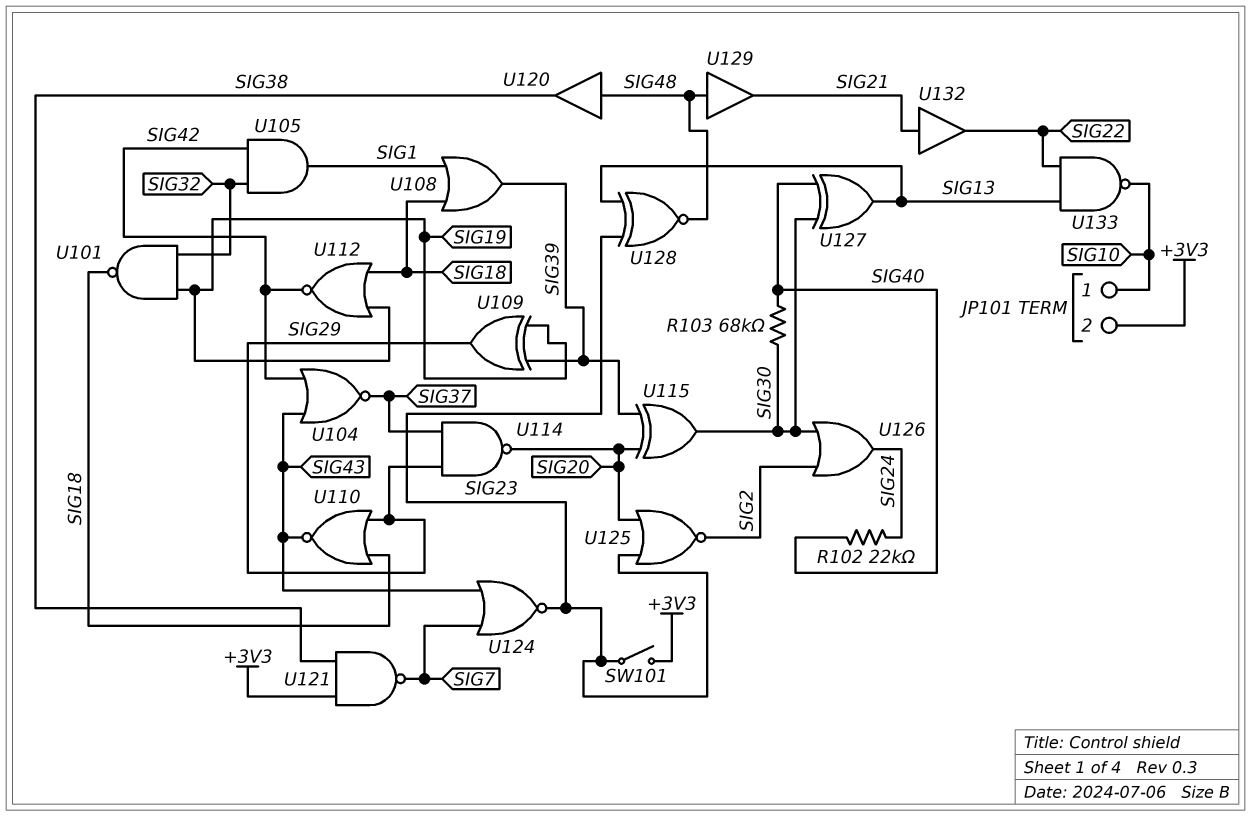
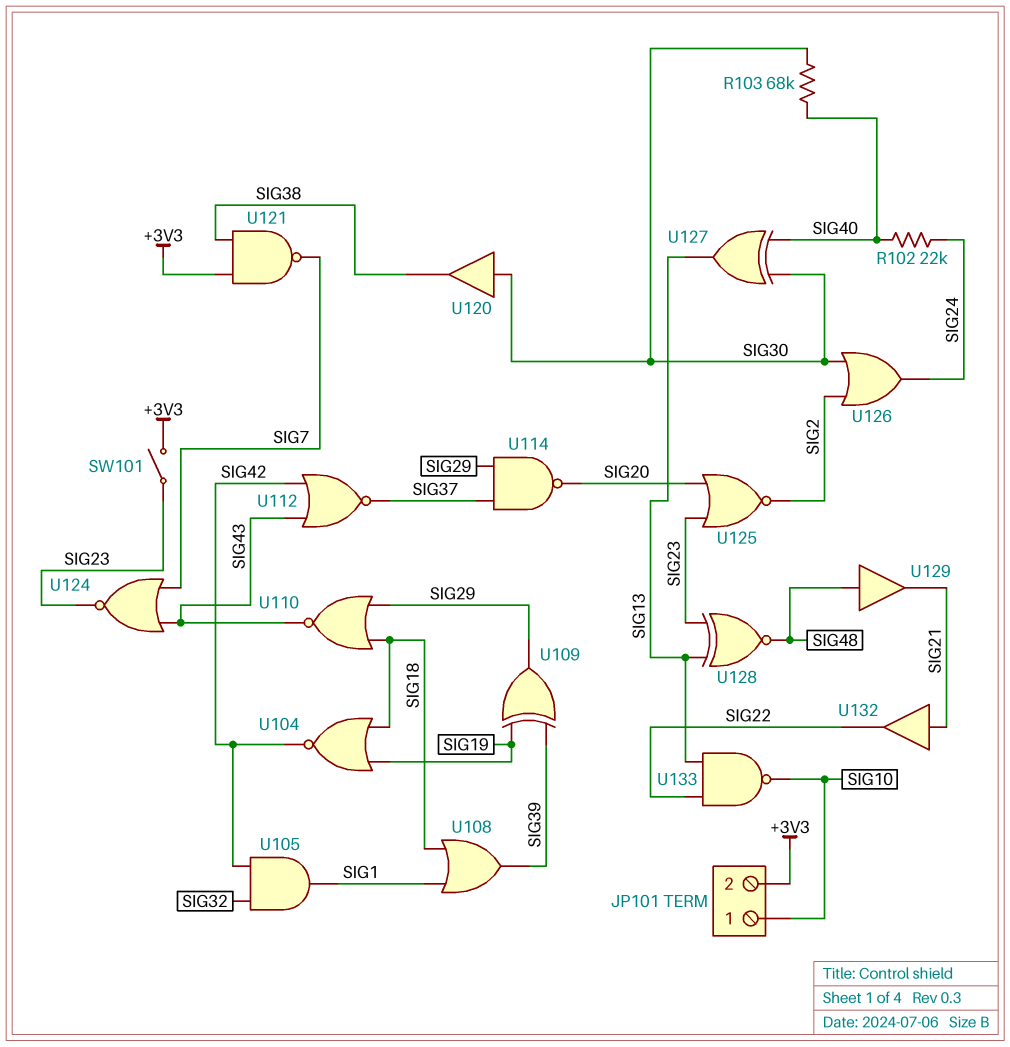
U101: NAND (in SIG19, in SIG32, out SIG18) -> none
U104: NOR (in SIG42, in SIG43, out SIG37) -> NOR (in SIG18, in SIG19, out SIG42)
U112: NOR (in SIG18, in SIG19, out SIG42) -> NOR (in SIG42, in SIG43, out SIG37)
U115: XOR (in SIG20, in SIG39, out SIG30) -> none
U120: buffer (in SIG48, out SIG38) -> buffer (in SIG30, out SIG38)

